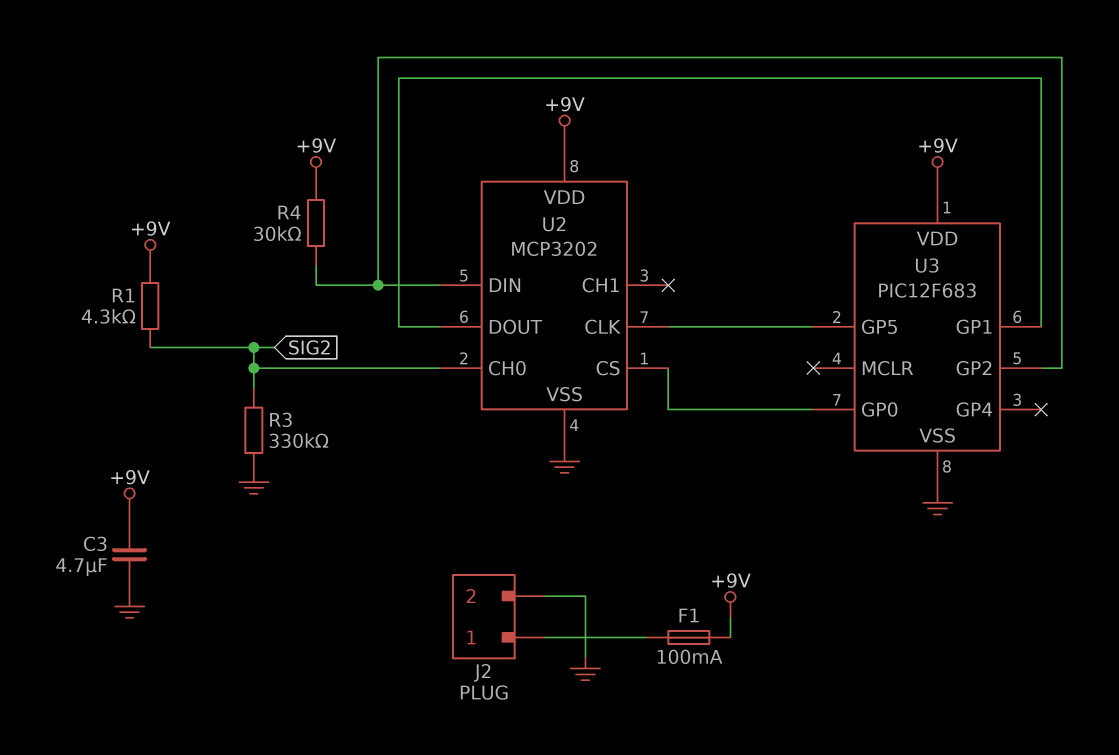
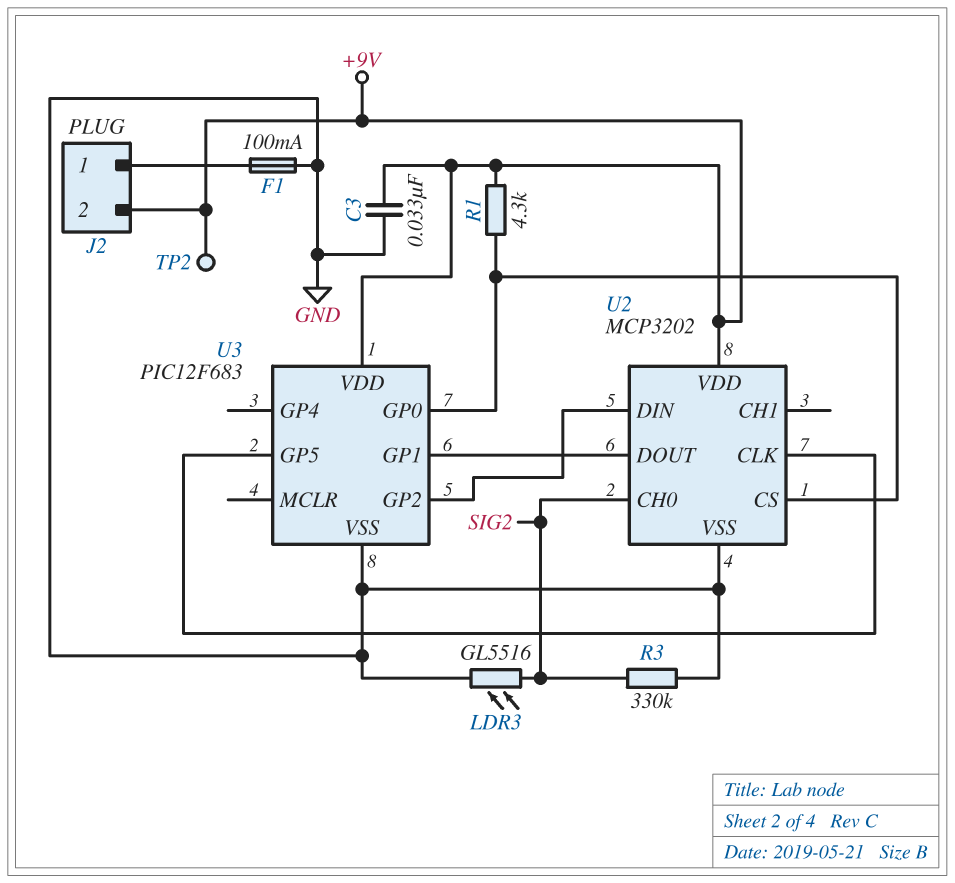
C3: 4.7uF (+9V, GND) -> 33nF (+9V, GND)
F1: 100mA (+9V, J2/1) -> 100mA (GND, J2/1)
J2 pin 2: GND -> +9V
LDR3: none -> GL5516 (GND, SIG2)
R1: 4.3k (+9V, SIG2) -> 4.3k (+9V, U2/CS)
R4: 30k (+9V, U2/DIN) -> none
TP2: none -> test point (+9V)

